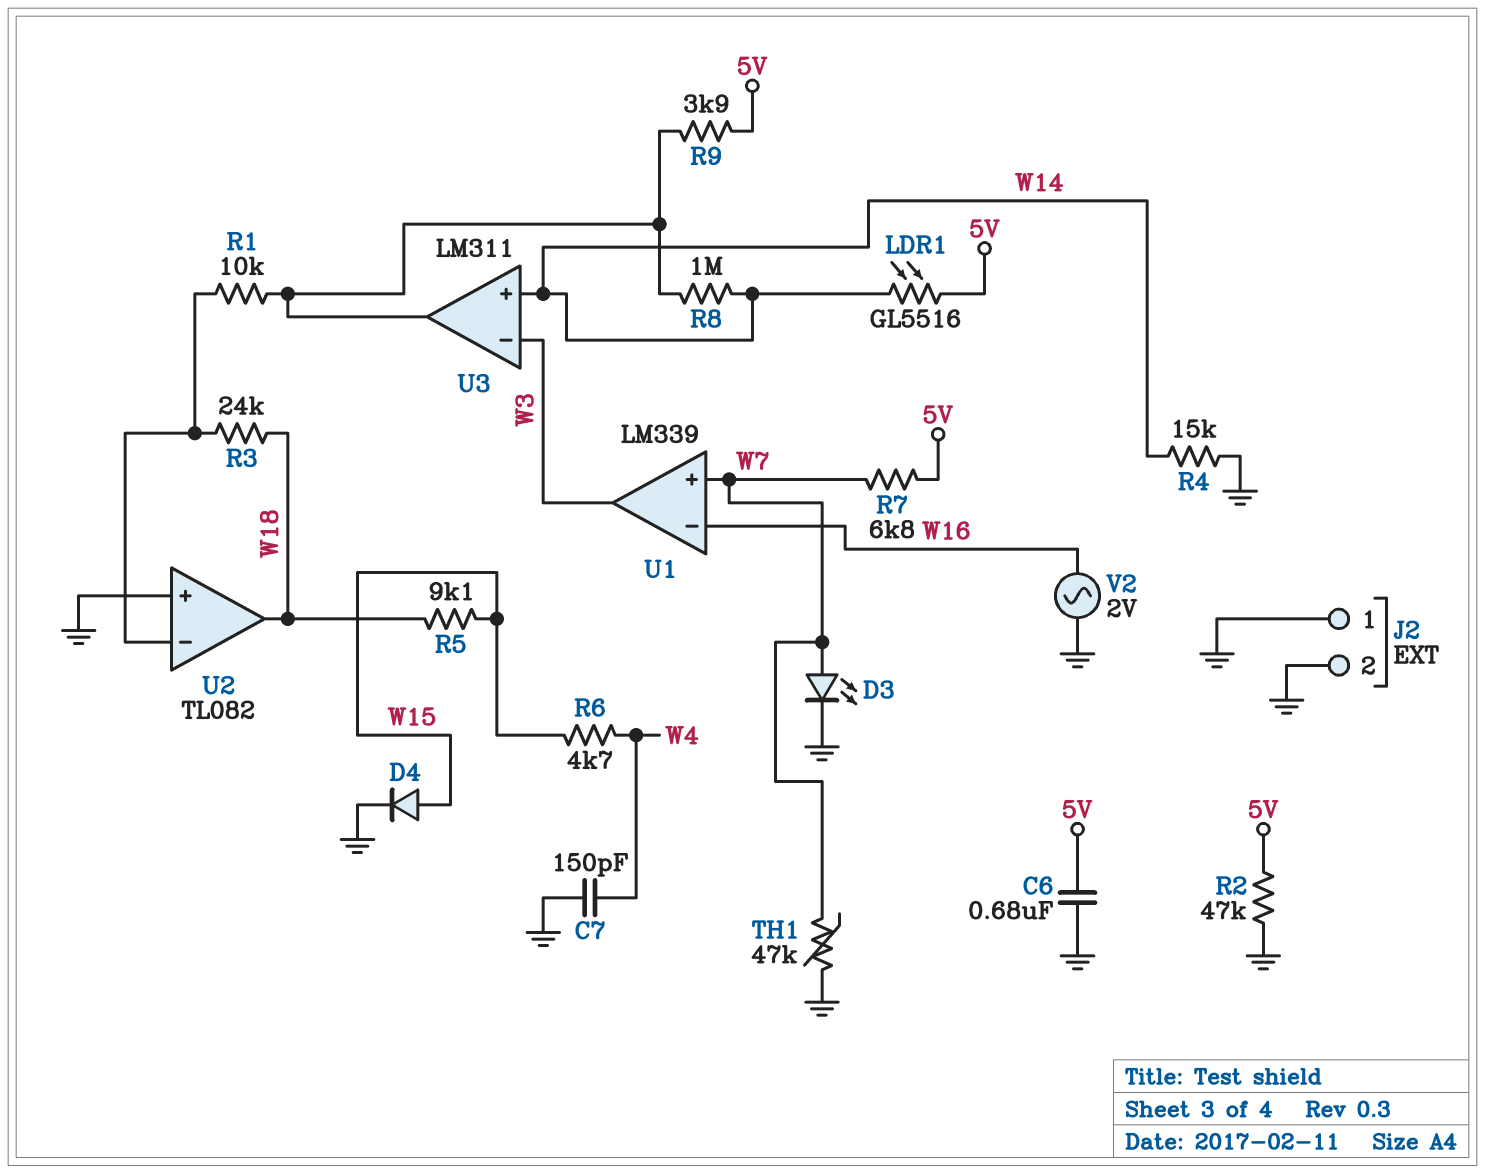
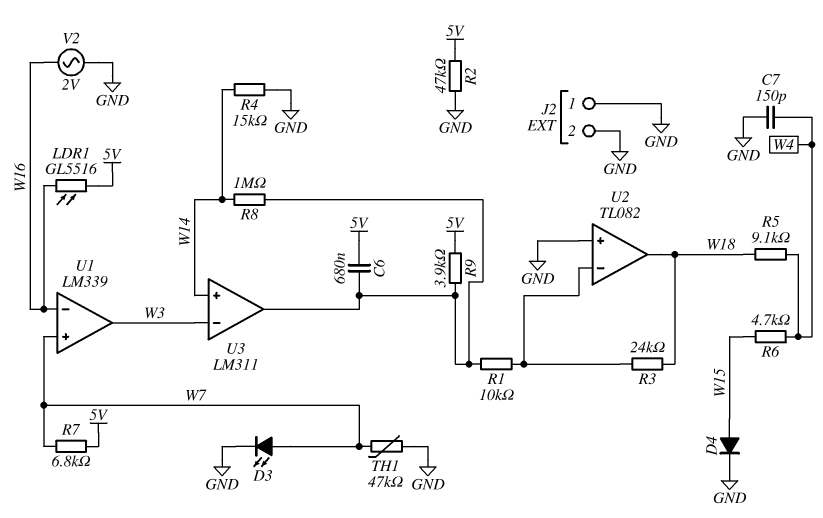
C6: 680nF (5V, GND) -> 680nF (5V, U3/out)
LDR1: GL5516 (5V, W14) -> GL5516 (5V, W16)
R5: 9.1k (W15, W18) -> 9.1k (W4, W18)

